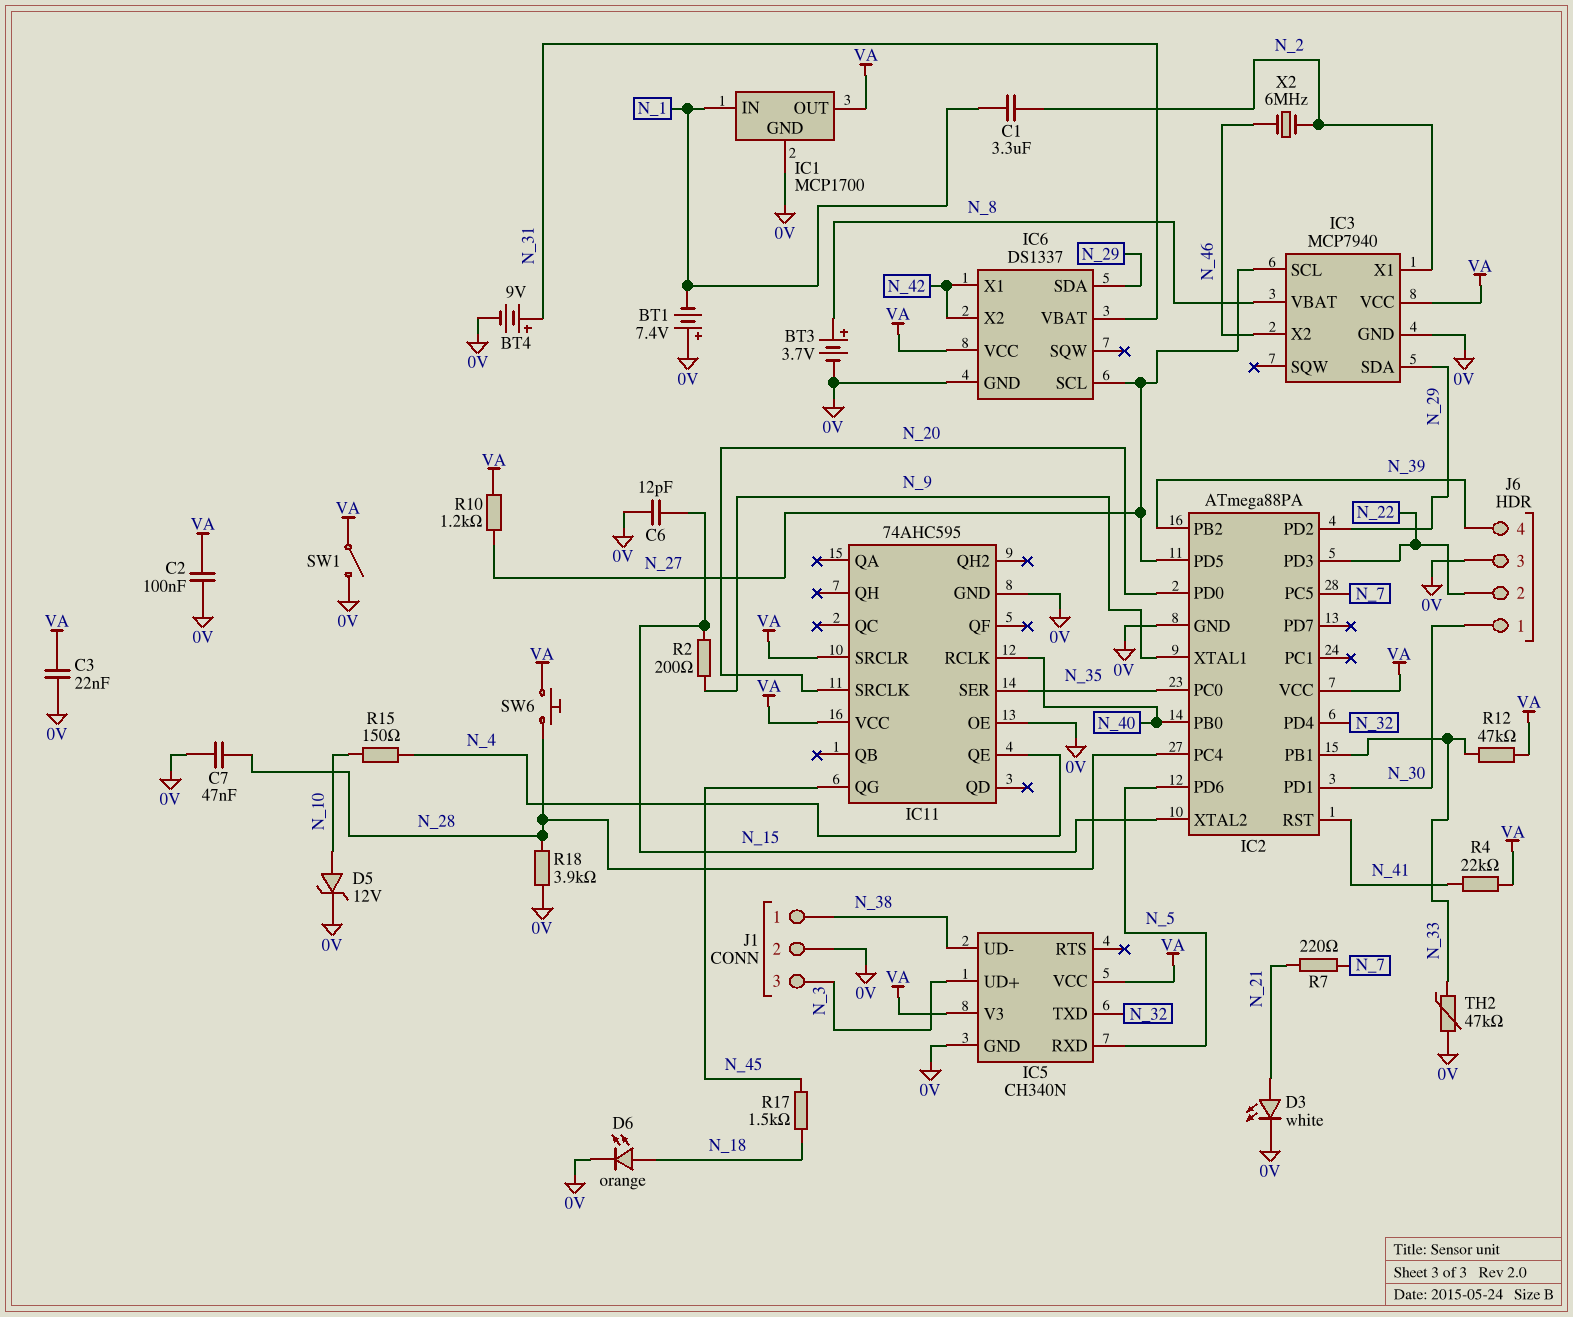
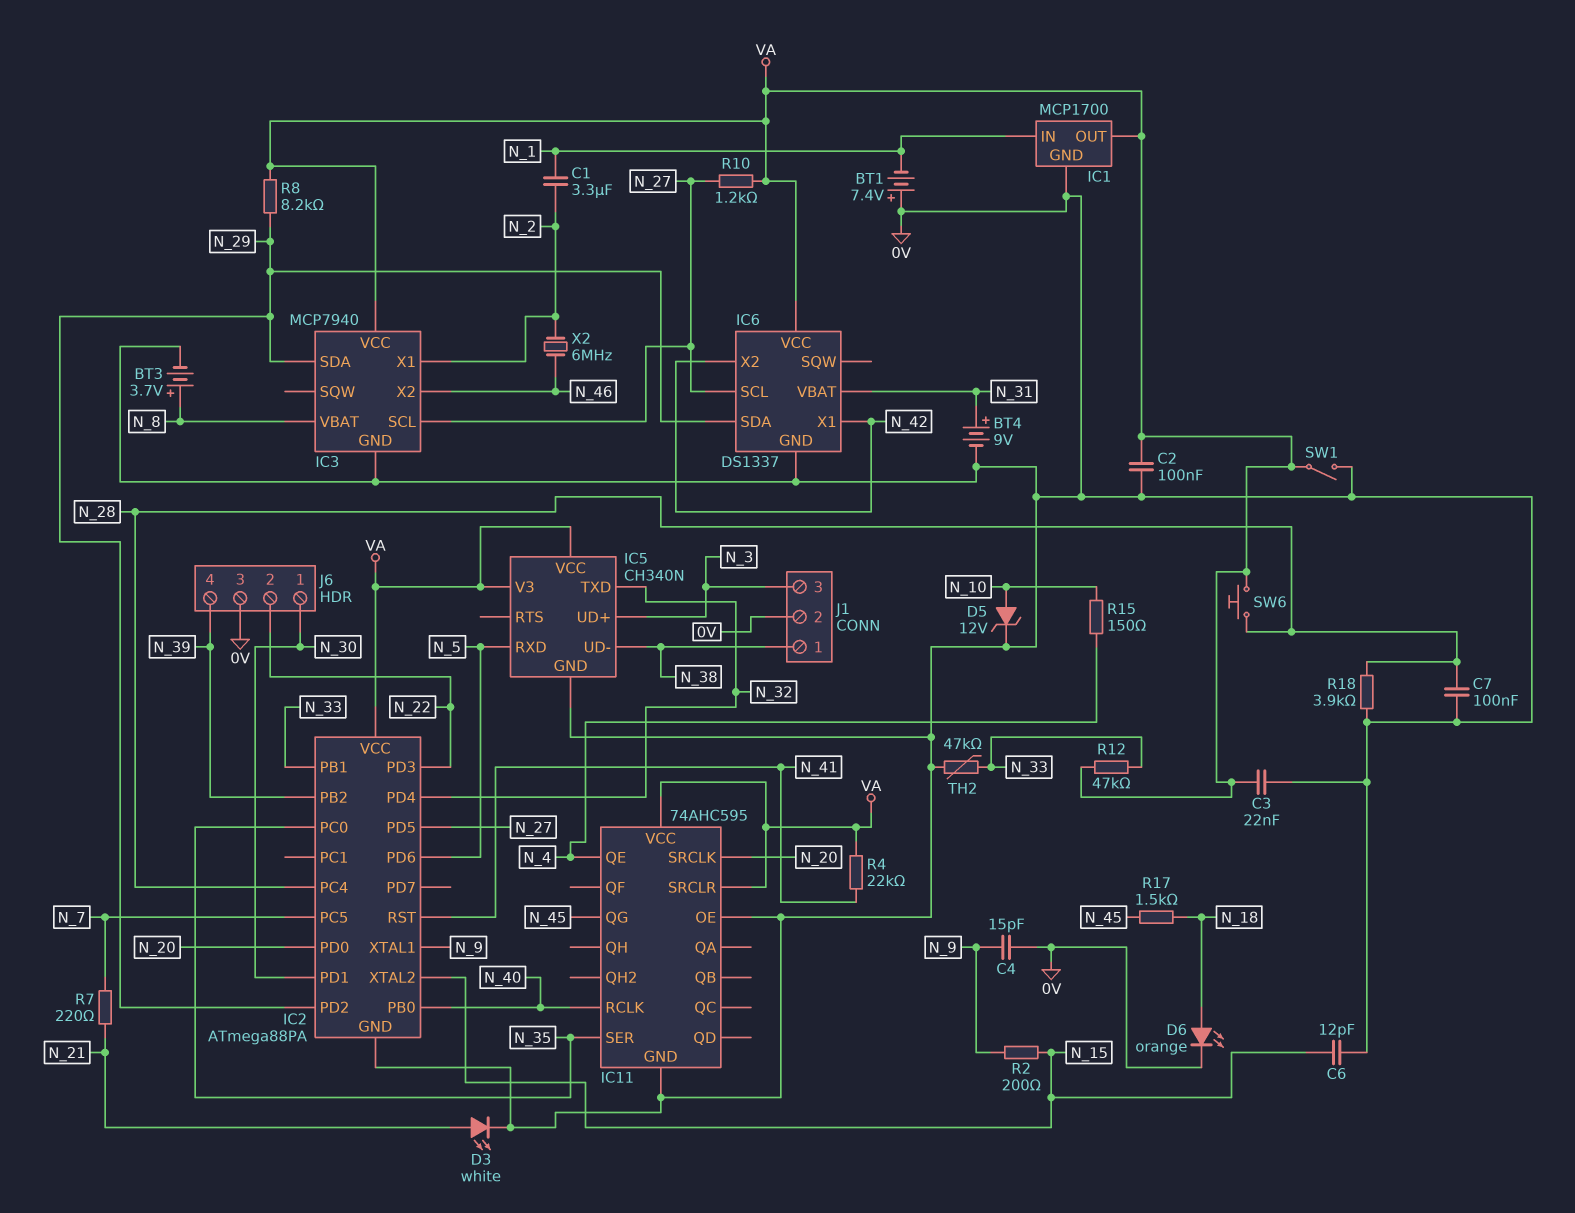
C4: none -> 15pF (0V, N_9)
C7: 47nF (0V, N_28) -> 100nF (0V, N_28)
R8: none -> 8.2k (N_29, VA)

